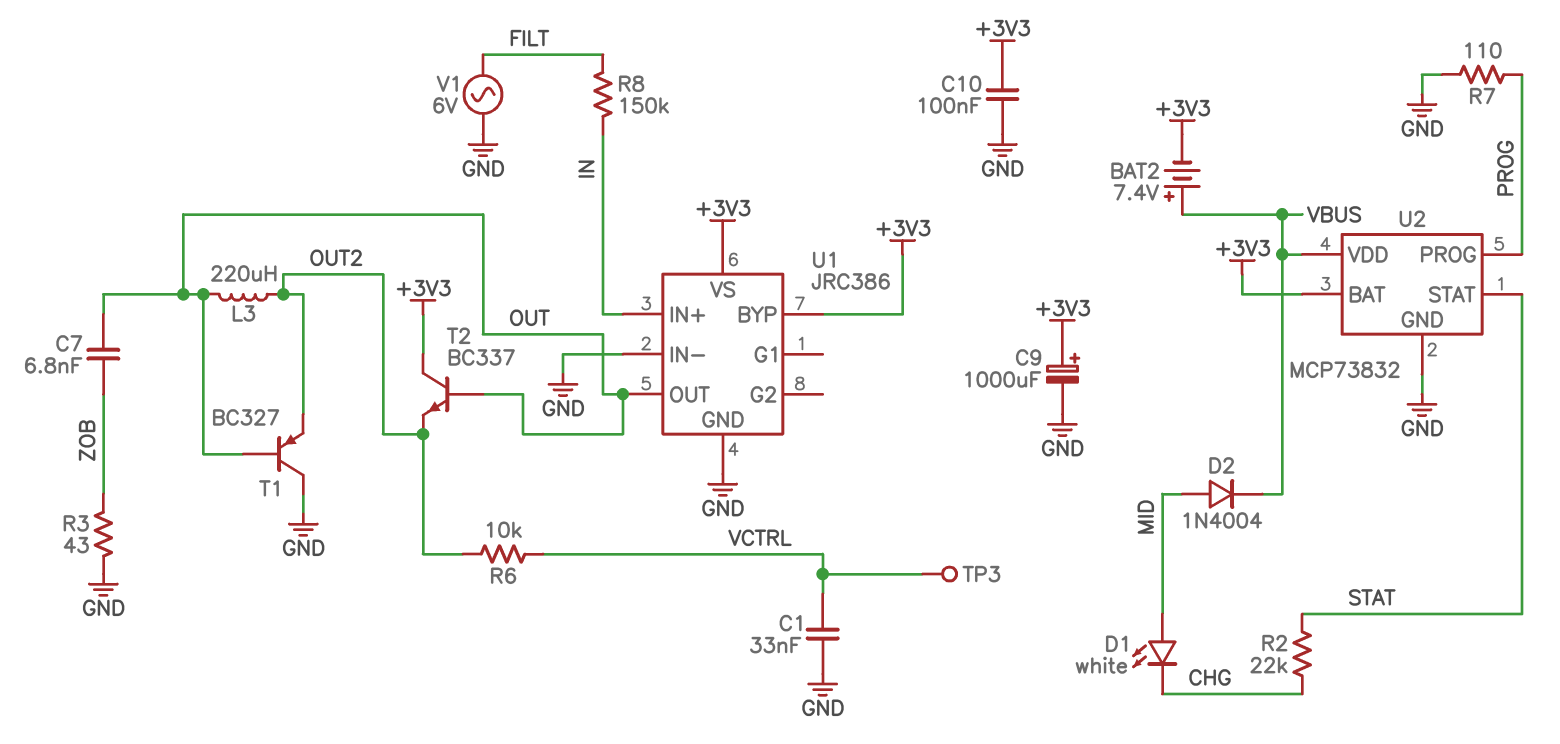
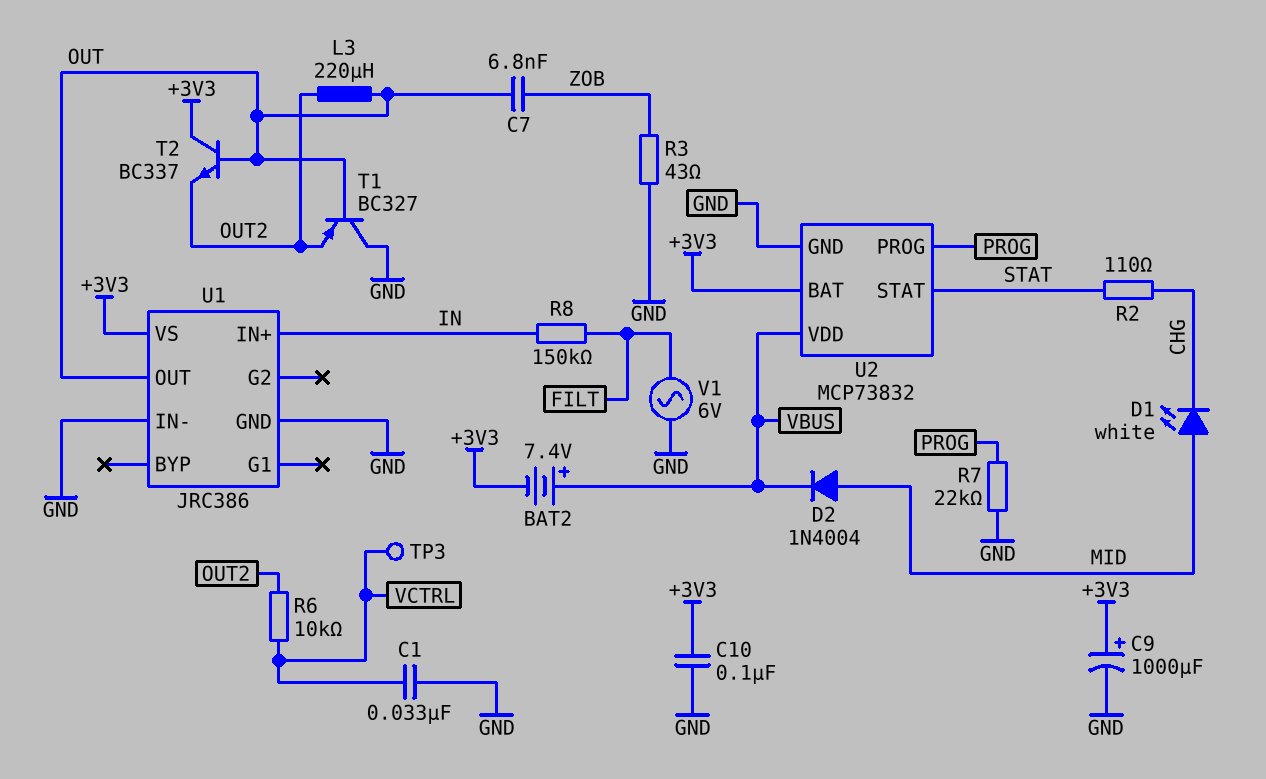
R2: 22k (CHG, STAT) -> 110 (CHG, STAT)
R7: 110 (GND, PROG) -> 22k (GND, PROG)
U1 pin BYP: +3V3 -> none

